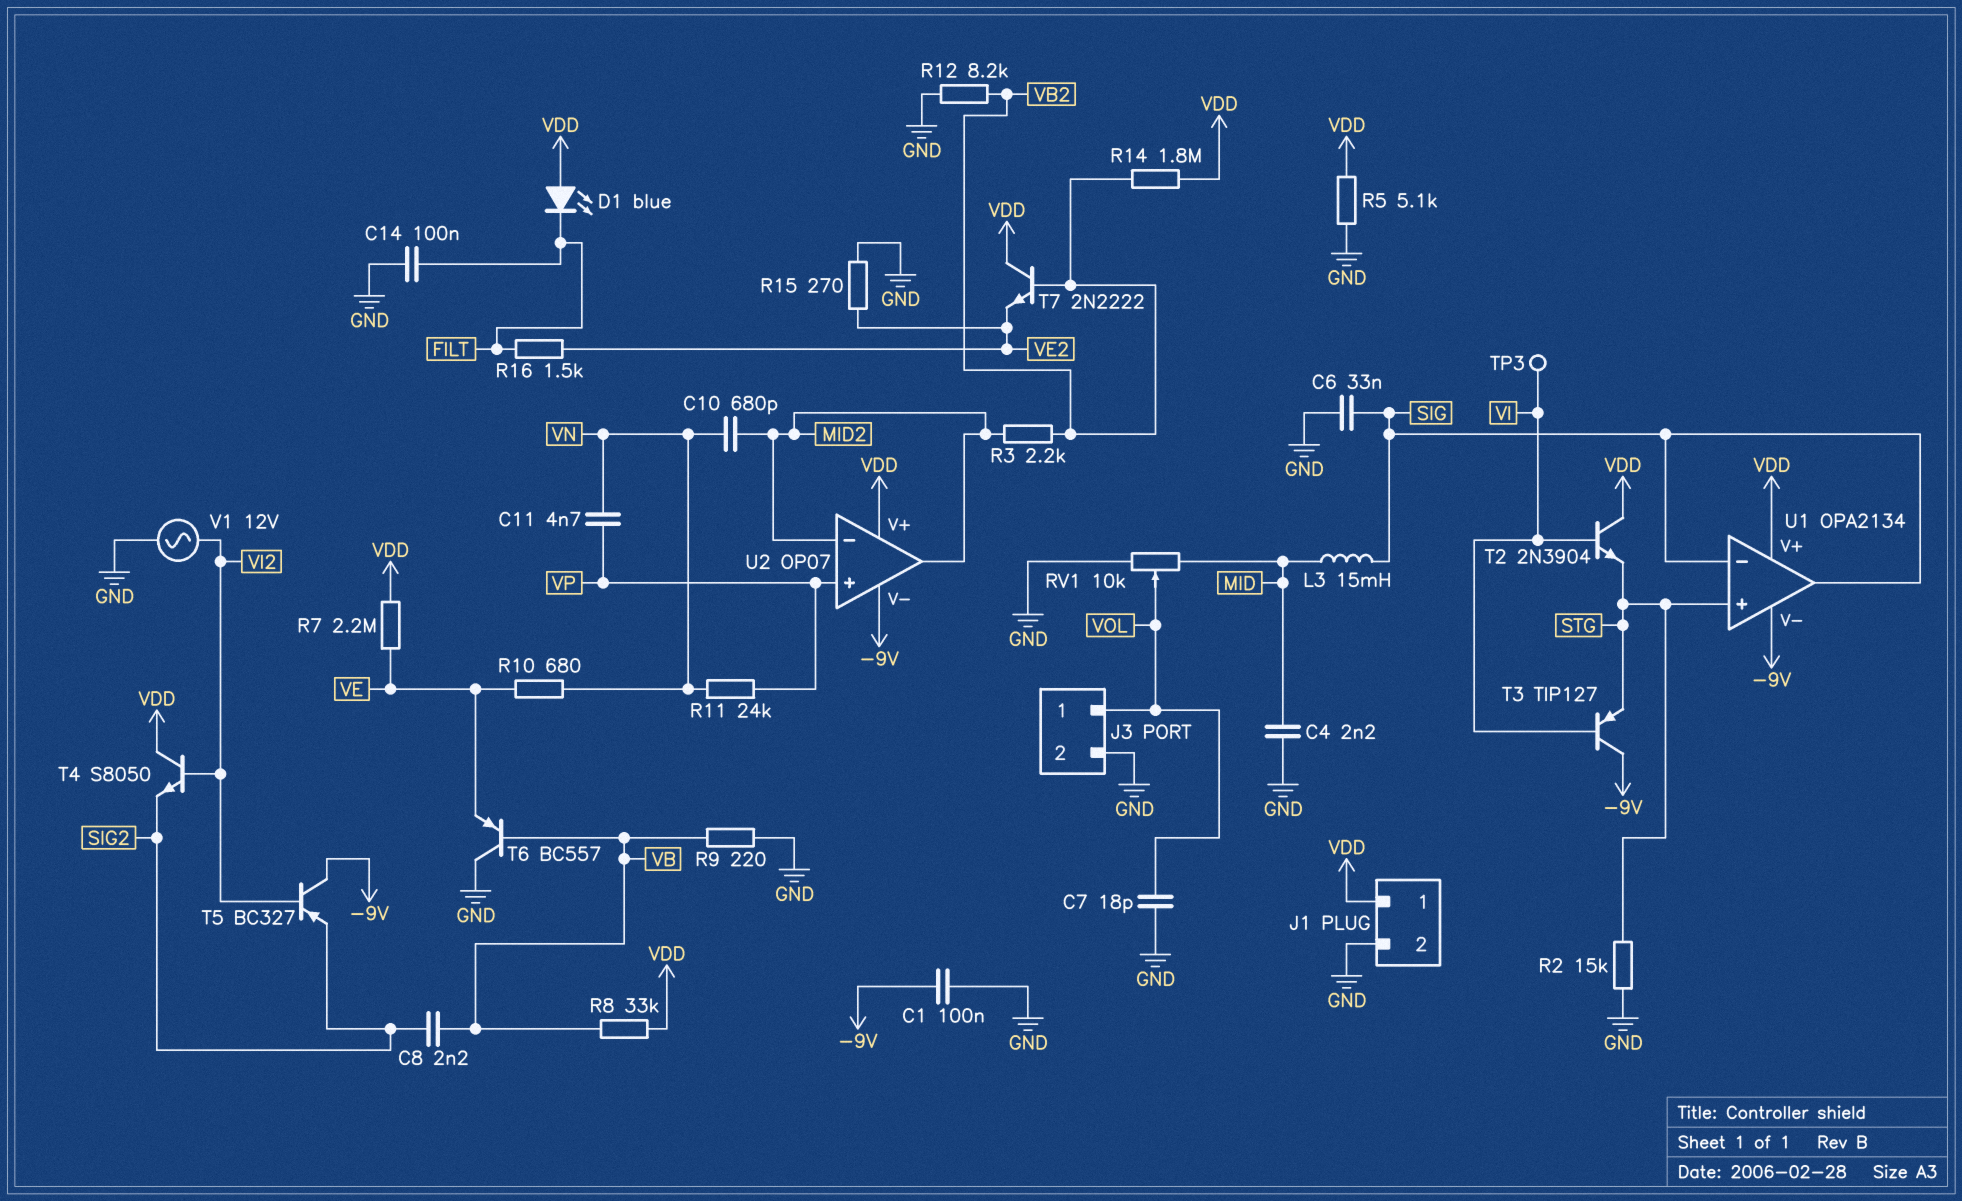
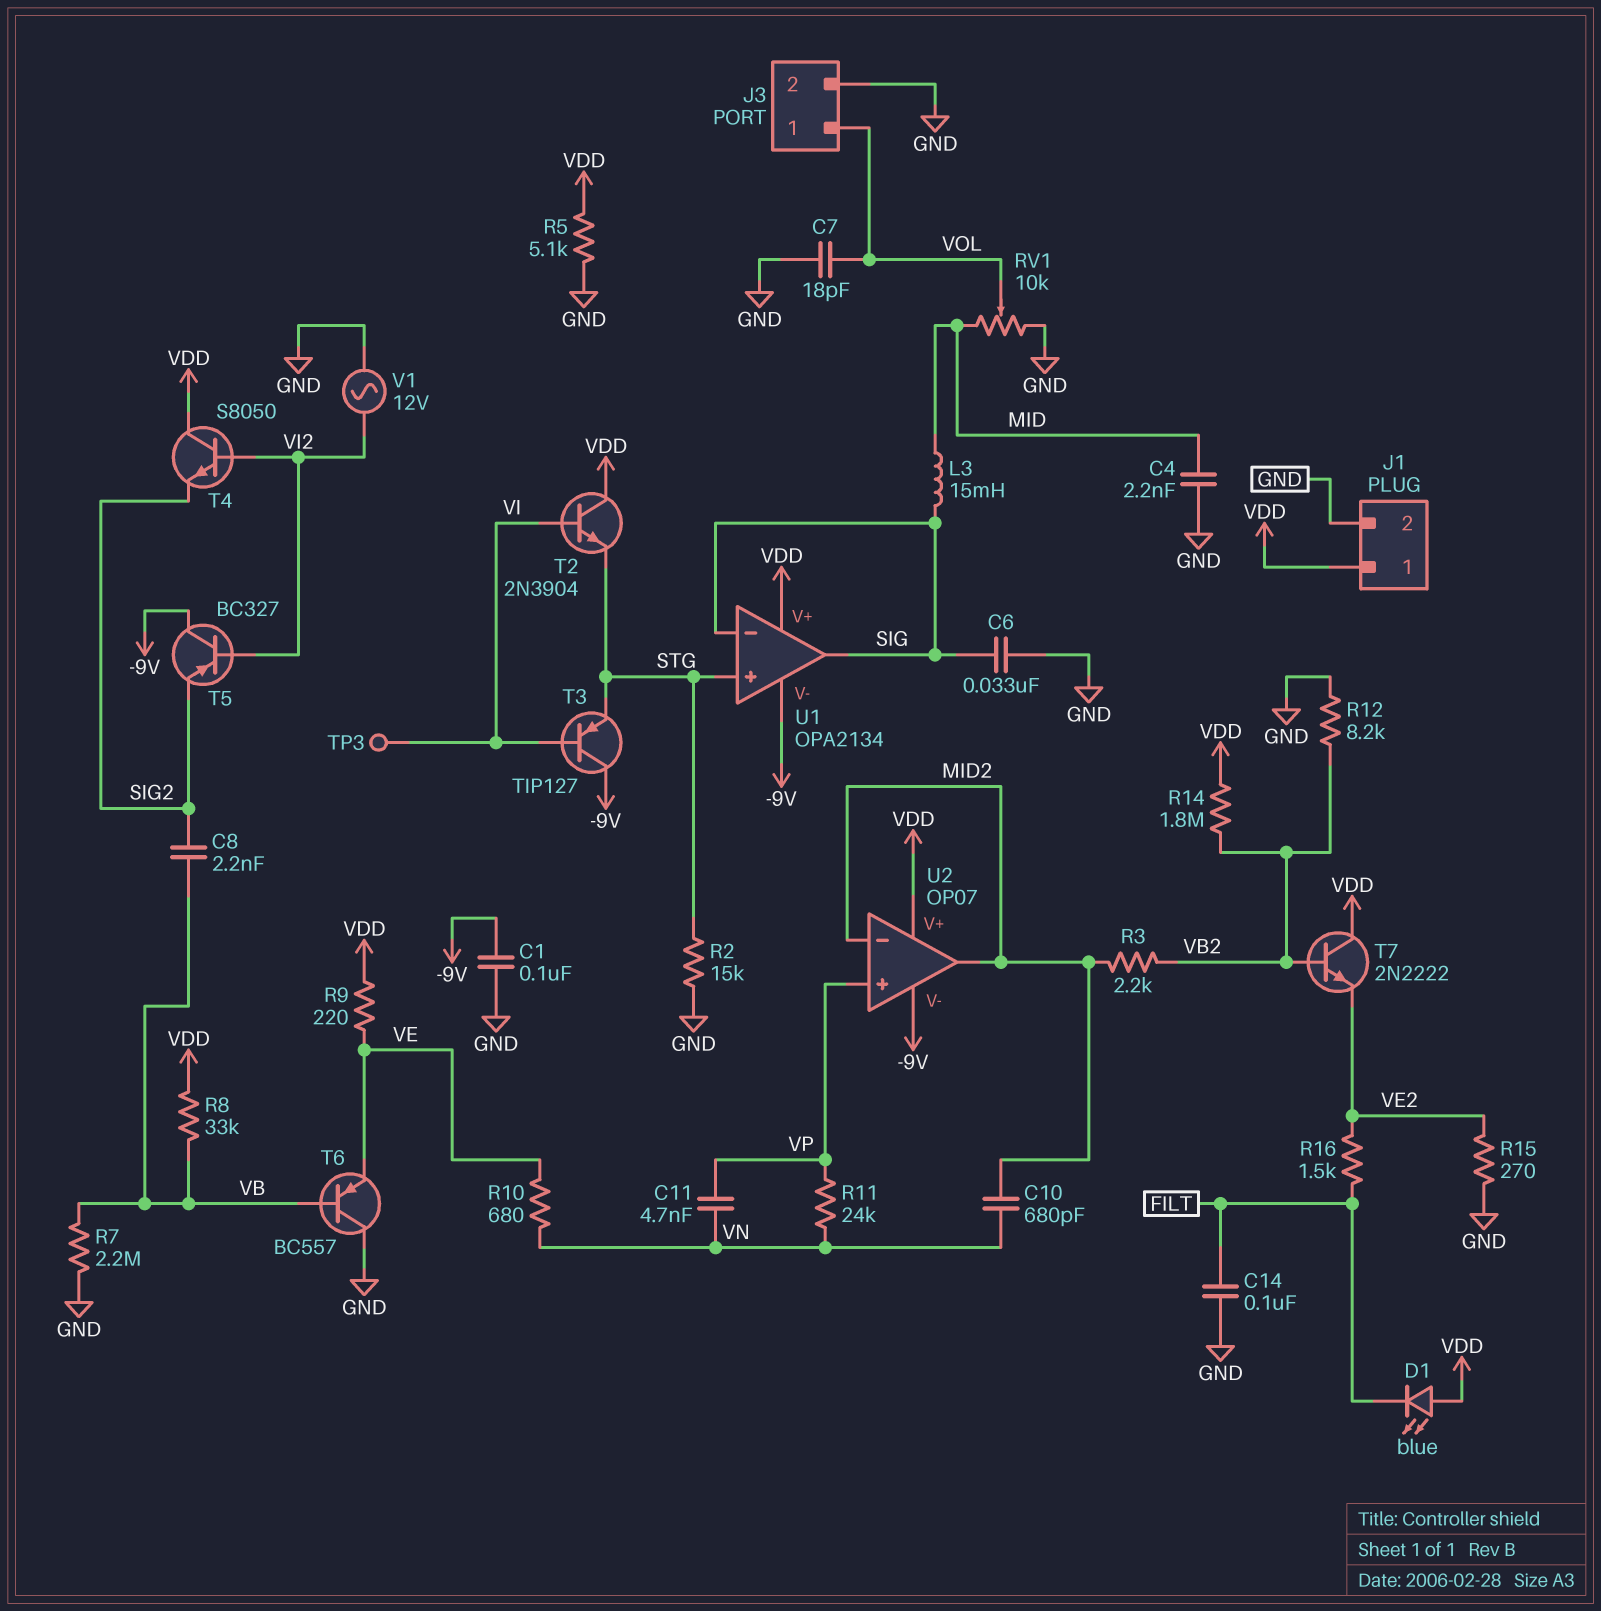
R7: 2.2M (VDD, VE) -> 2.2M (GND, VB)
R9: 220 (GND, VB) -> 220 (VDD, VE)

